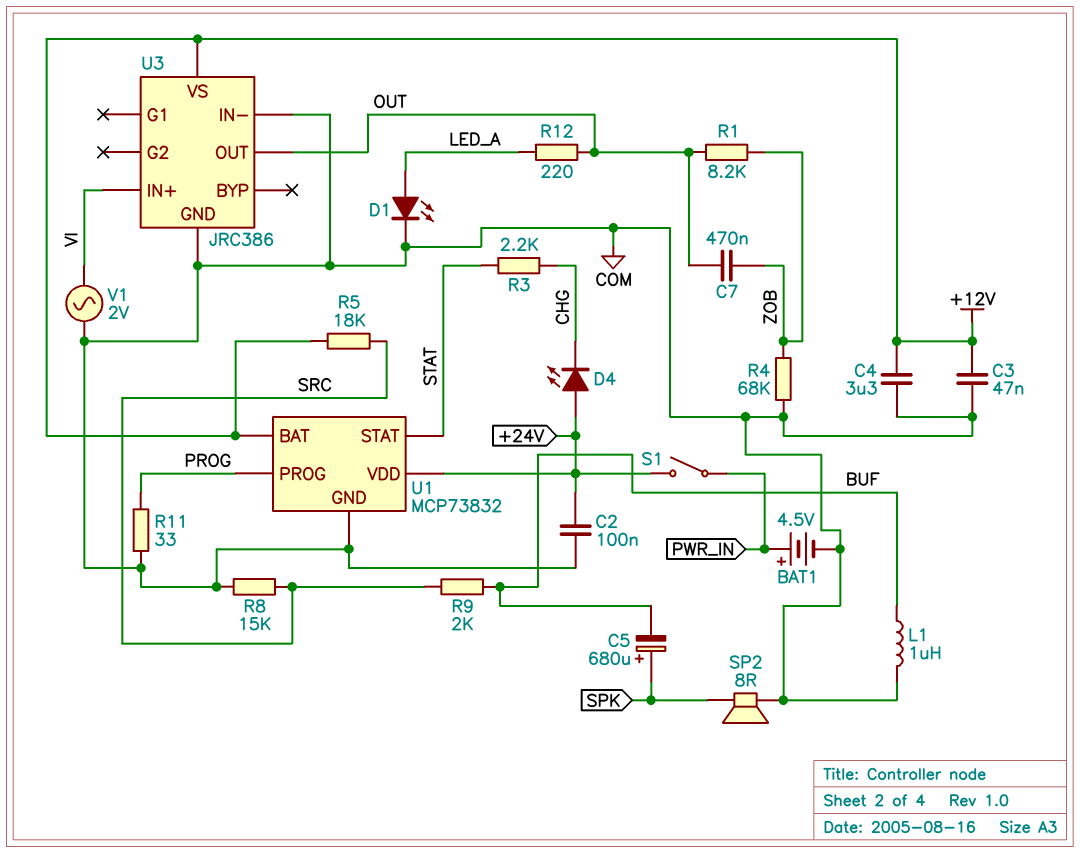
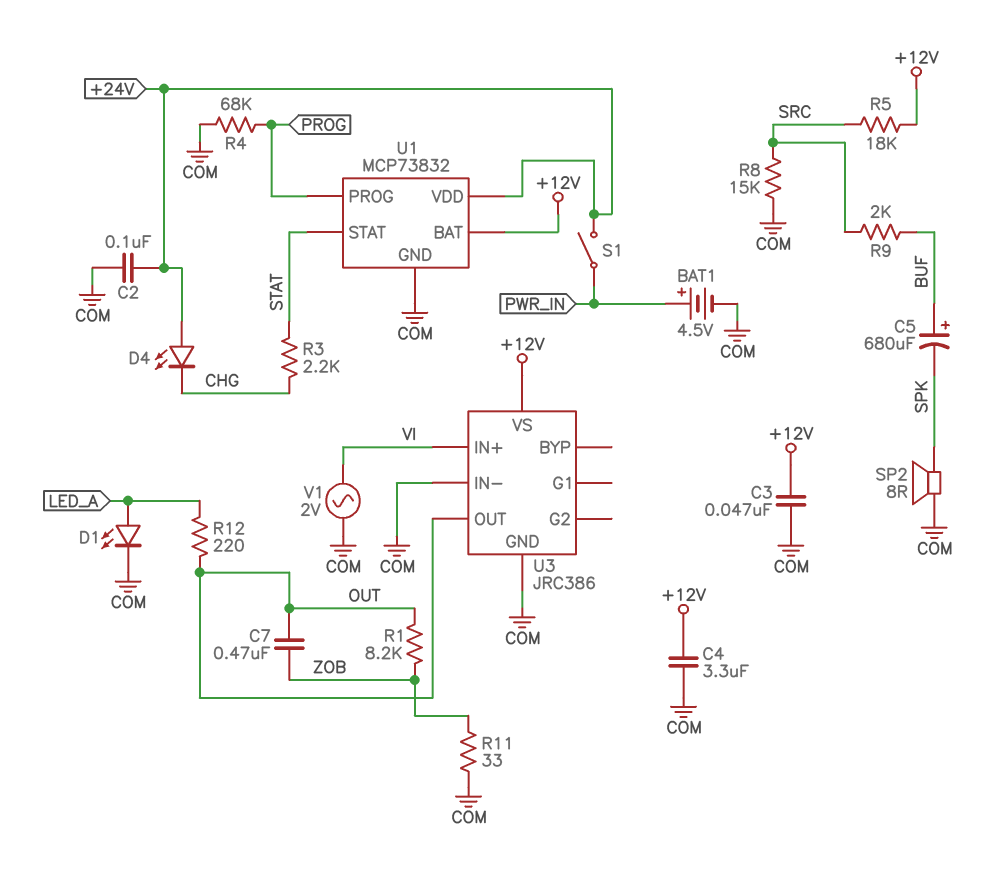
C5: 680uF (plus SPK, minus BUF) -> 680uF (plus BUF, minus SPK)
L1: 1uH (BUF, COM) -> none
R4: 68k (COM, ZOB) -> 68k (COM, PROG)
R11: 33 (COM, PROG) -> 33 (COM, ZOB)

